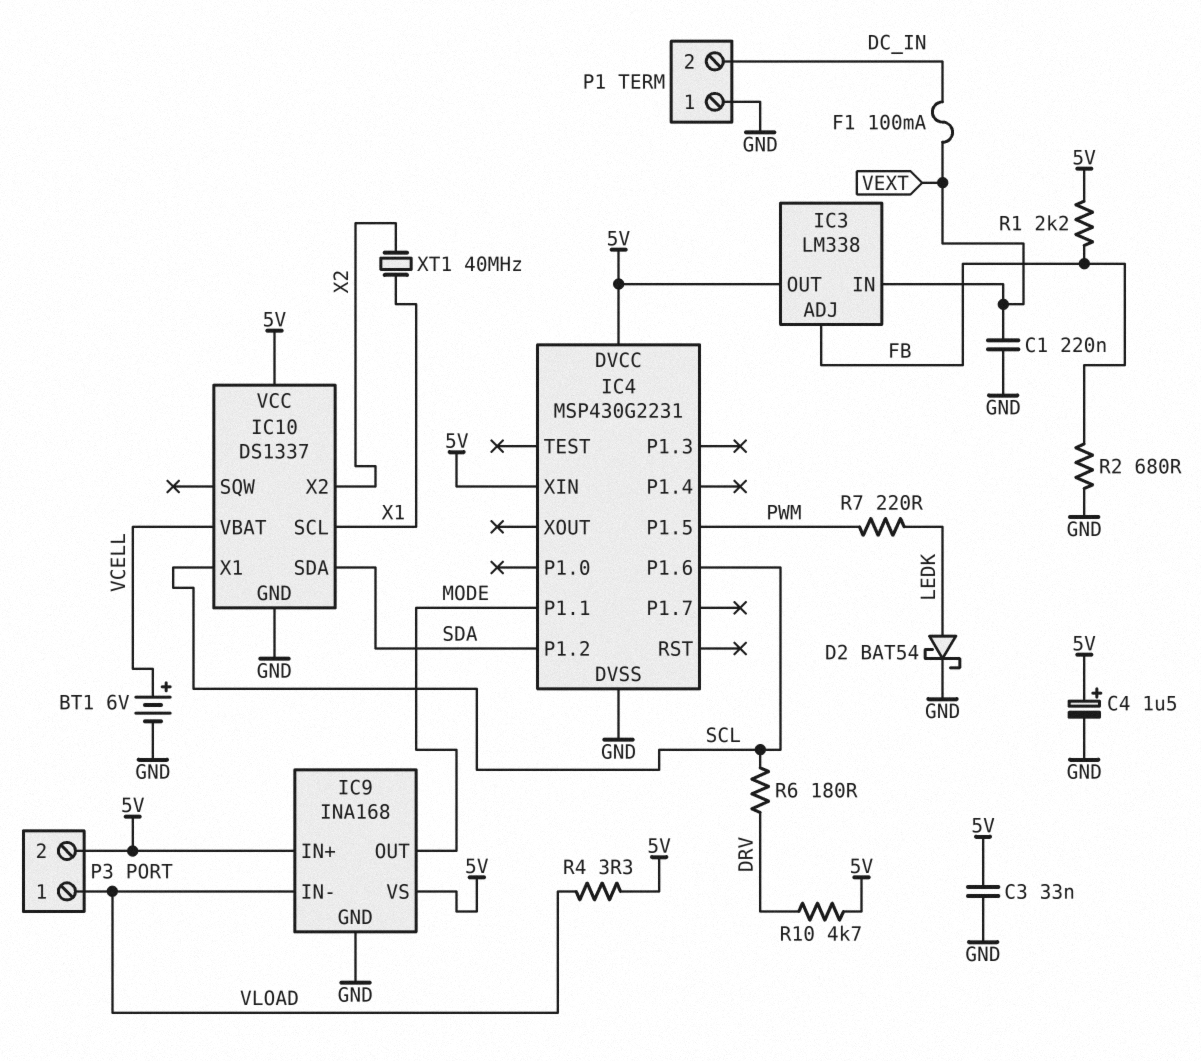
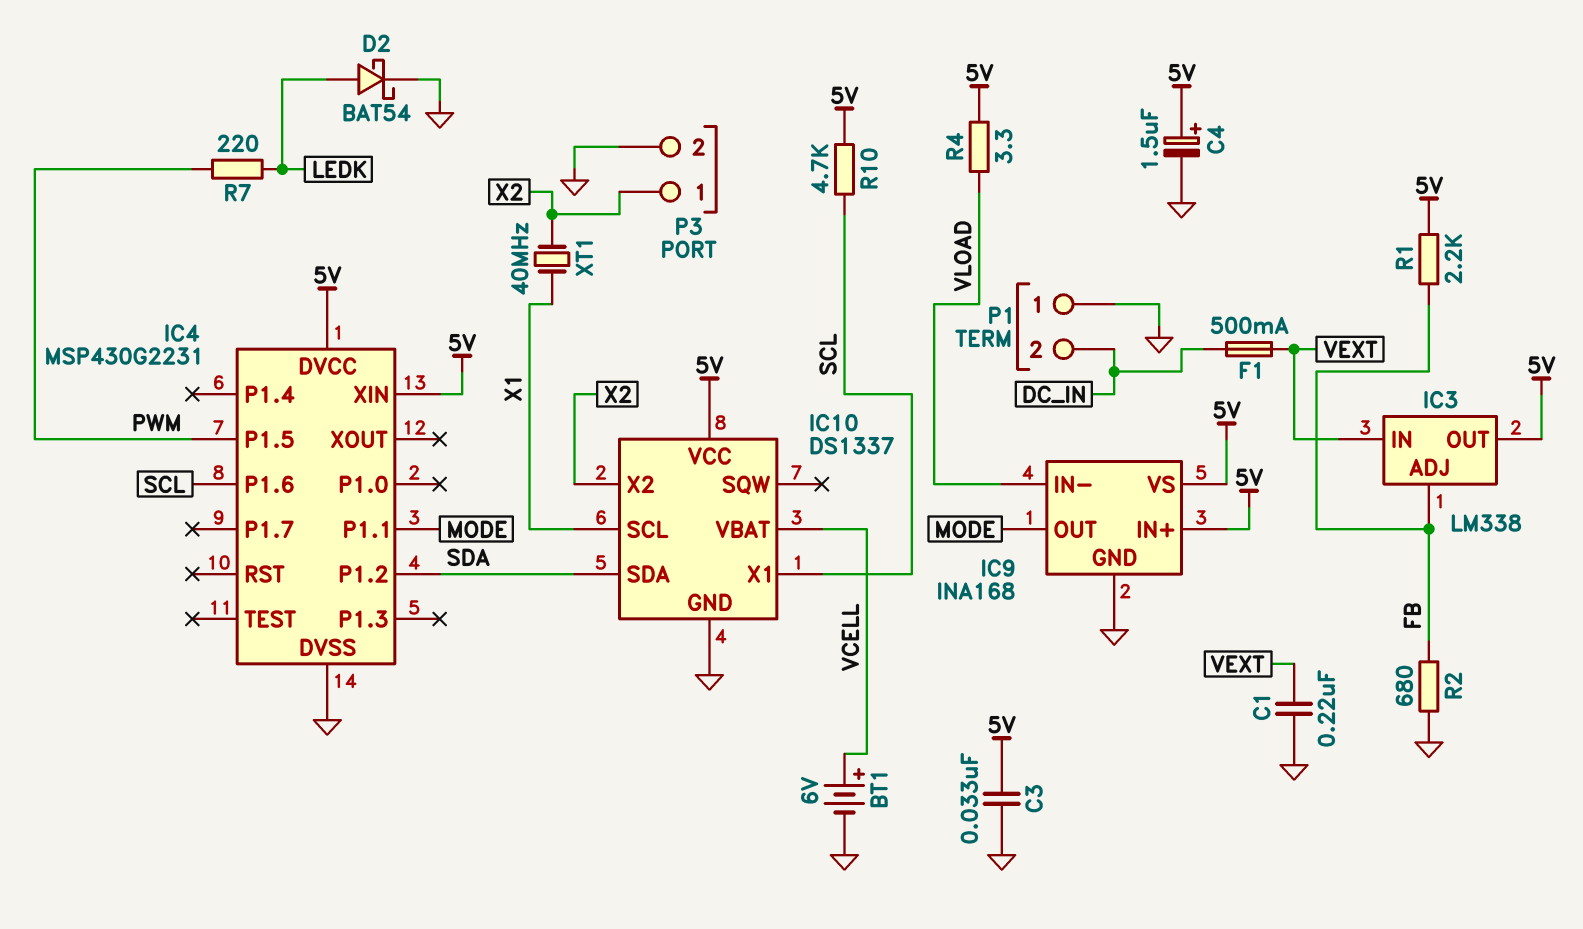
F1: 100mA (DC_IN, VEXT) -> 500mA (DC_IN, VEXT)
P3 pin 1: VLOAD -> X2
P3 pin 2: 5V -> GND
R6: 180 (DRV, SCL) -> none
R10: 4.7k (5V, DRV) -> 4.7k (5V, SCL)

